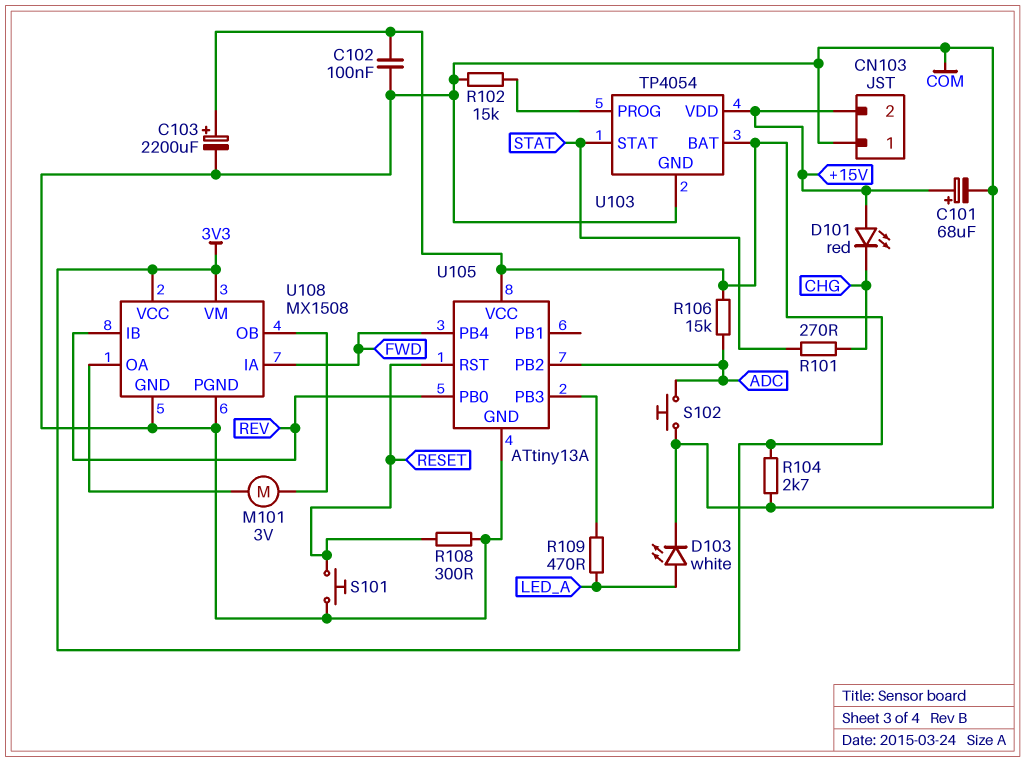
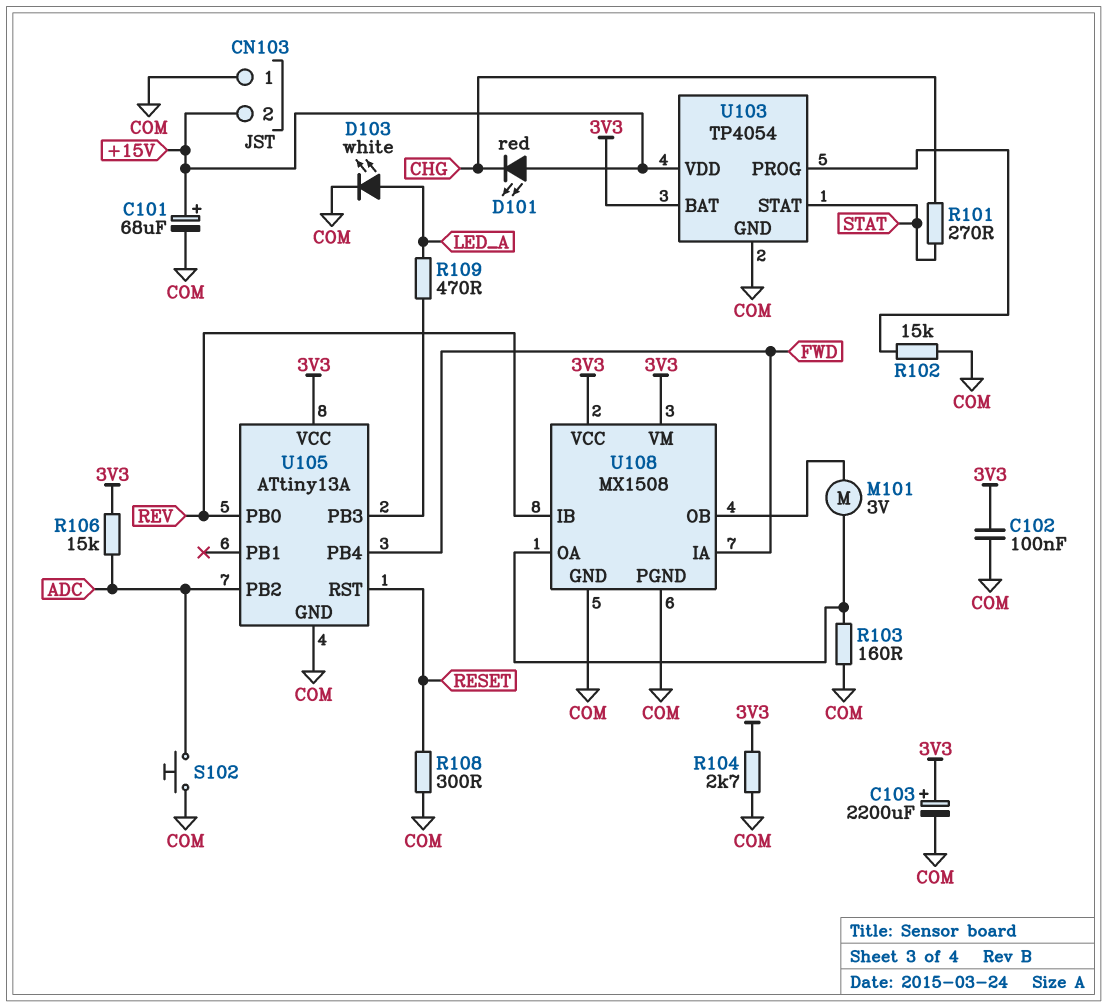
R103: none -> 160 (COM, U108/OA)
S101: button (COM, RESET) -> none

